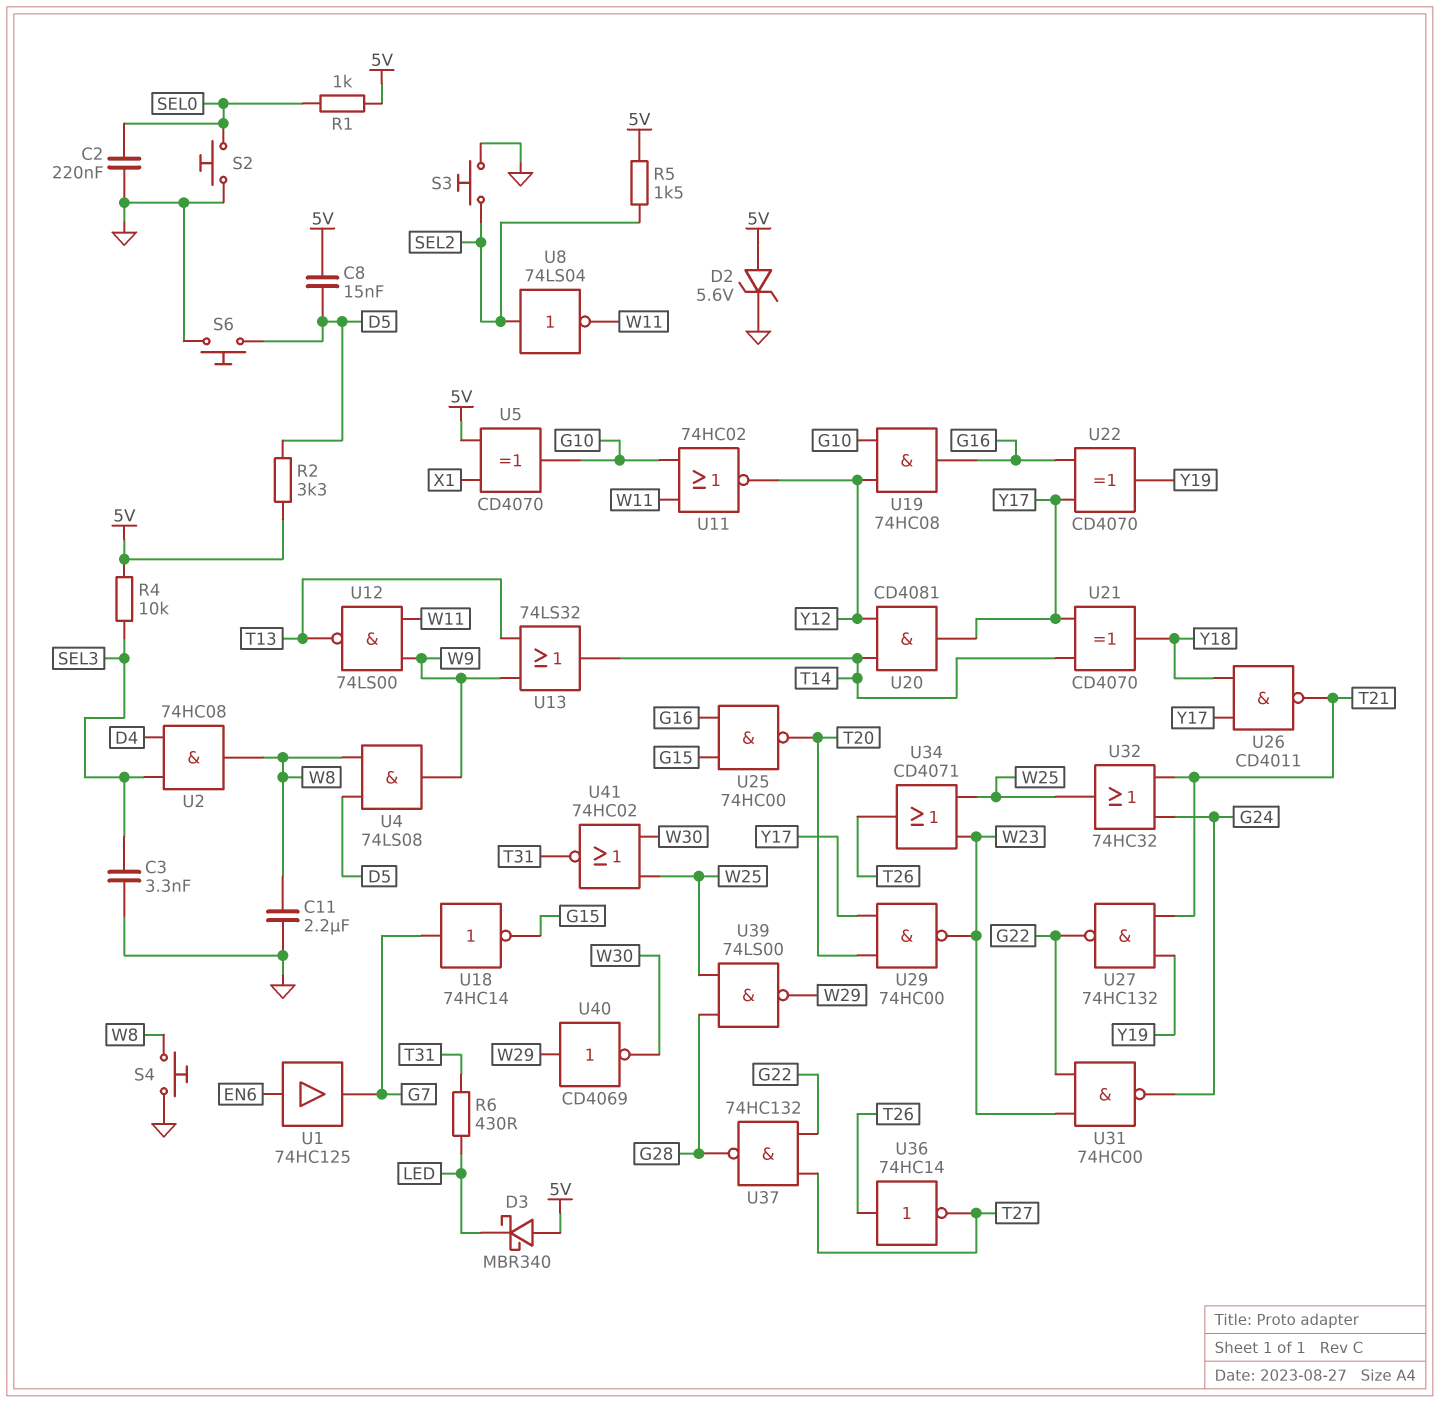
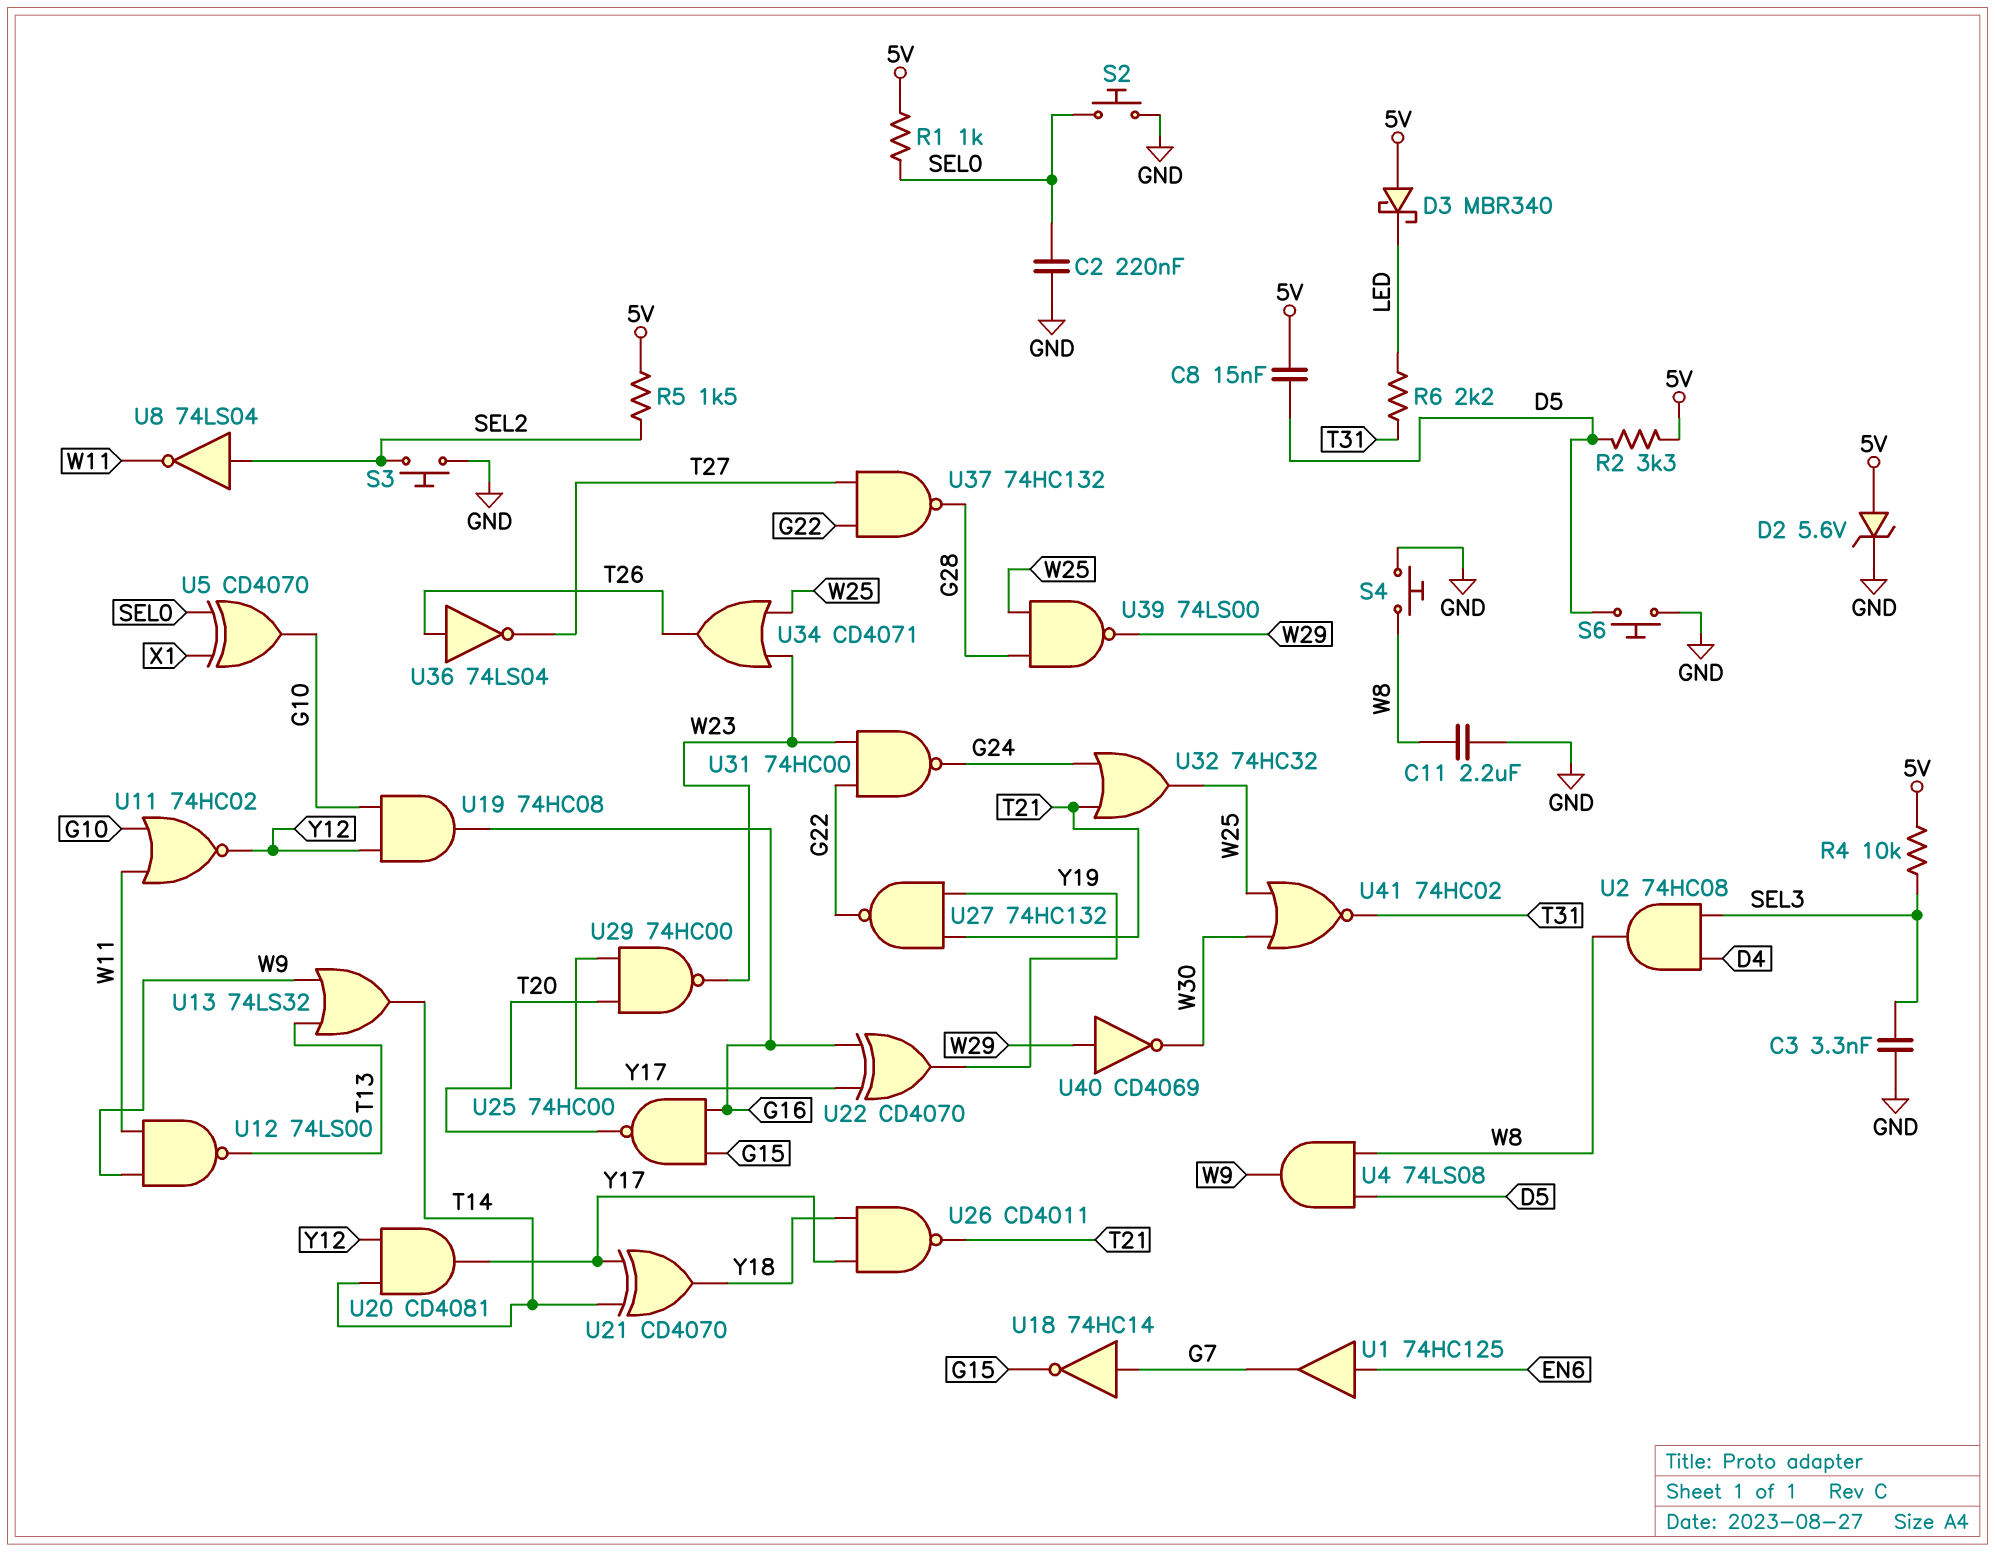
R6: 430 (LED, T31) -> 2.2k (LED, T31)
U5: XOR CD4070 (in 5V, in X1, out G10) -> XOR CD4070 (in SEL0, in X1, out G10)
U36: NOT 74HC14 (in T26, out T27) -> NOT 74LS04 (in T26, out T27)

